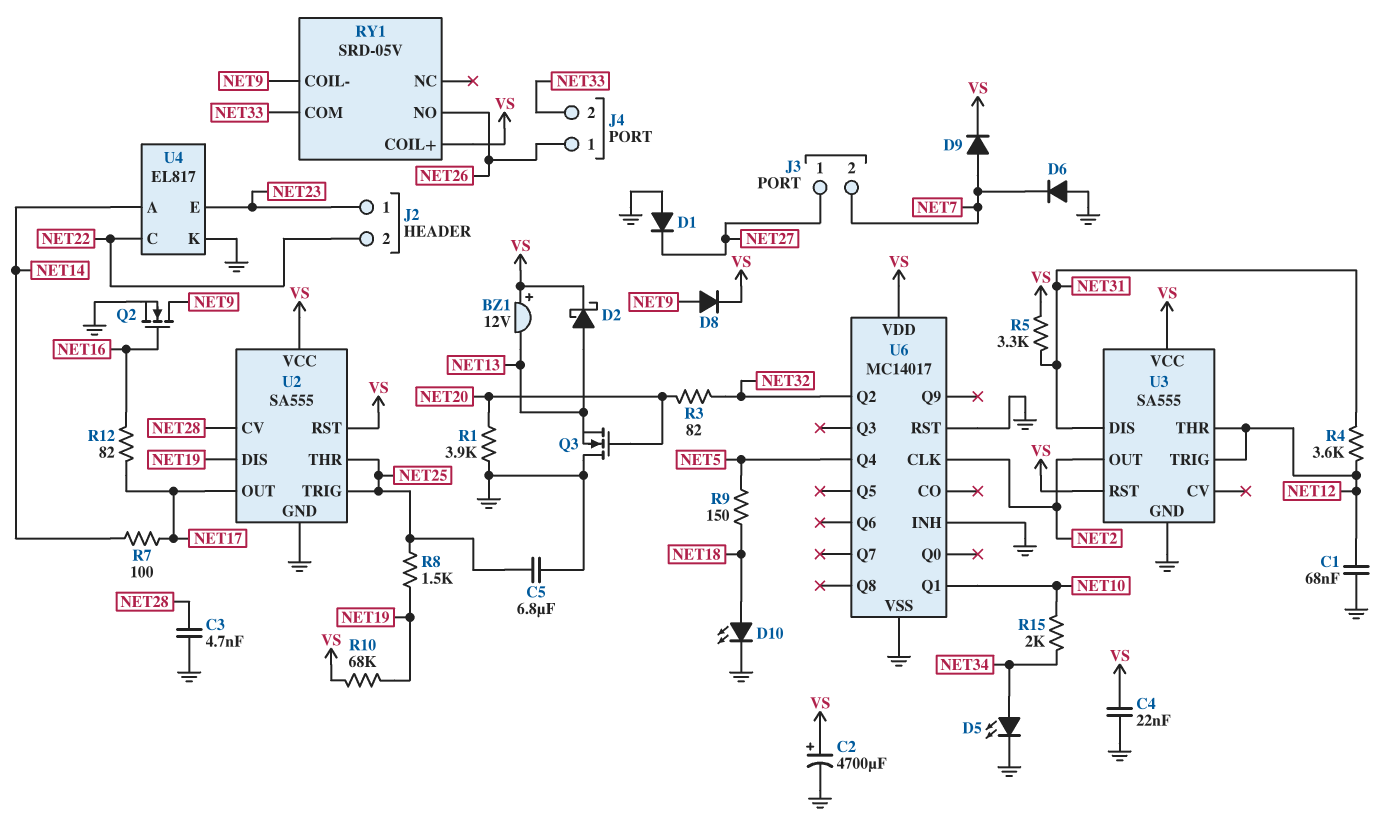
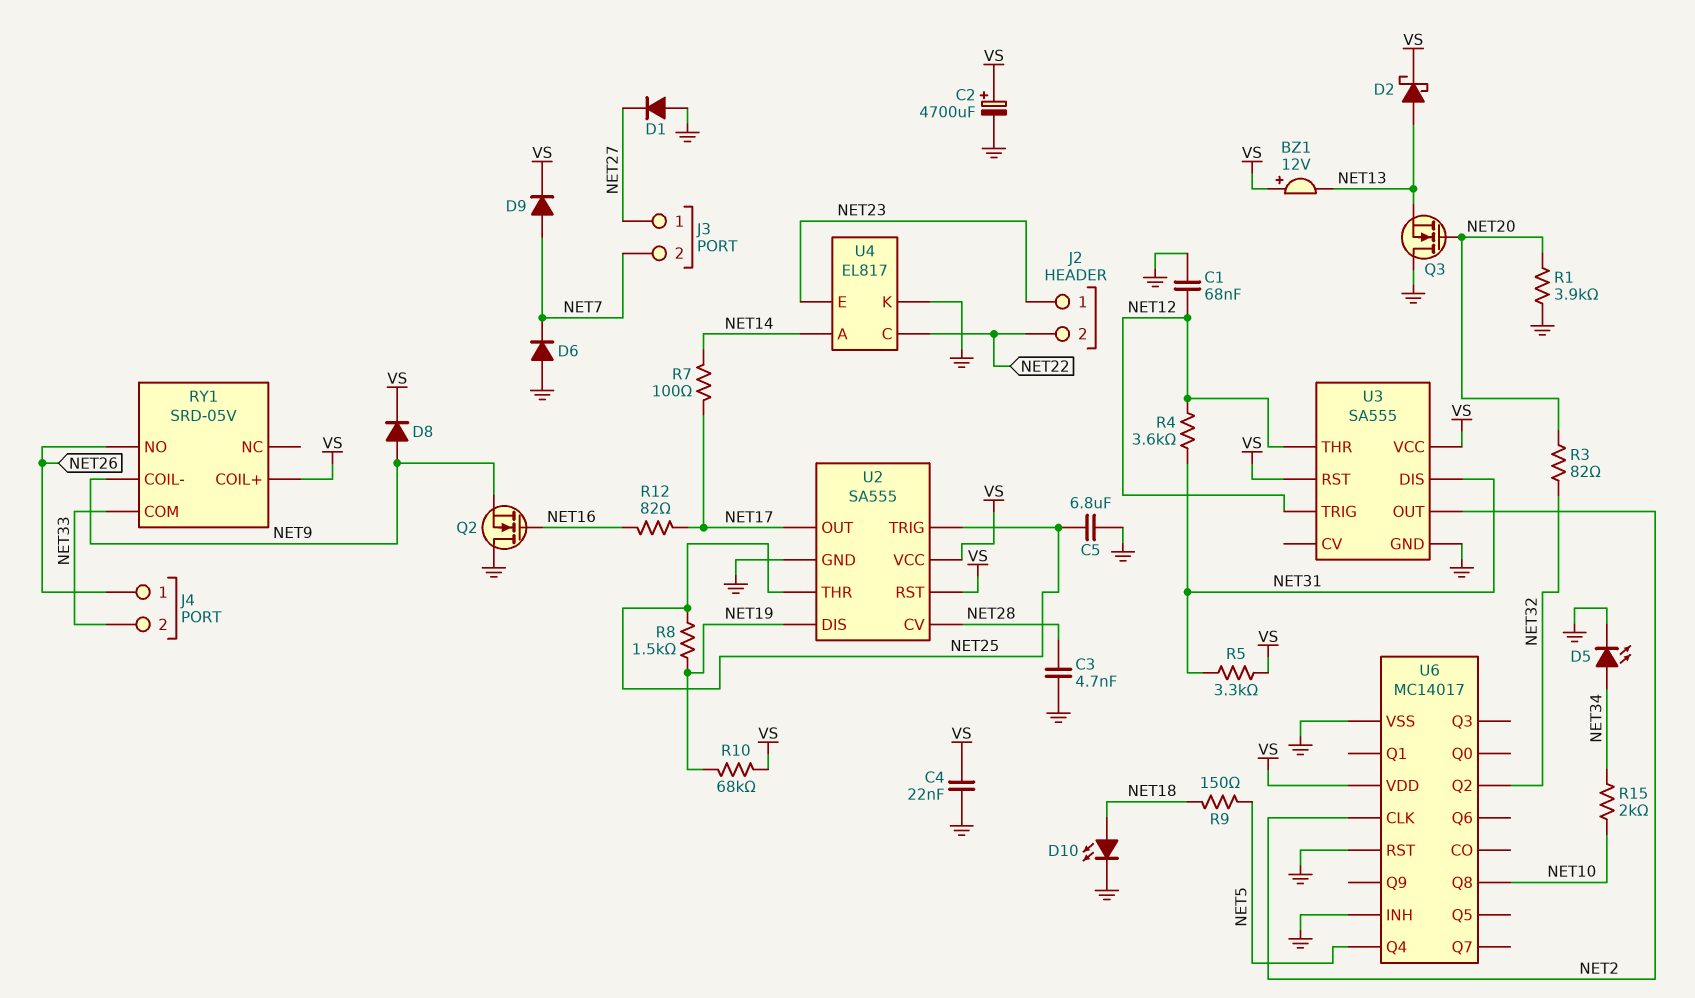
Q2: NMOS (G NET16, D NET9, S GND) -> NMOS (G NET16, D GND, S NET9)
U6 pin Q1: NET10 -> none
U6 pin Q8: none -> NET10

